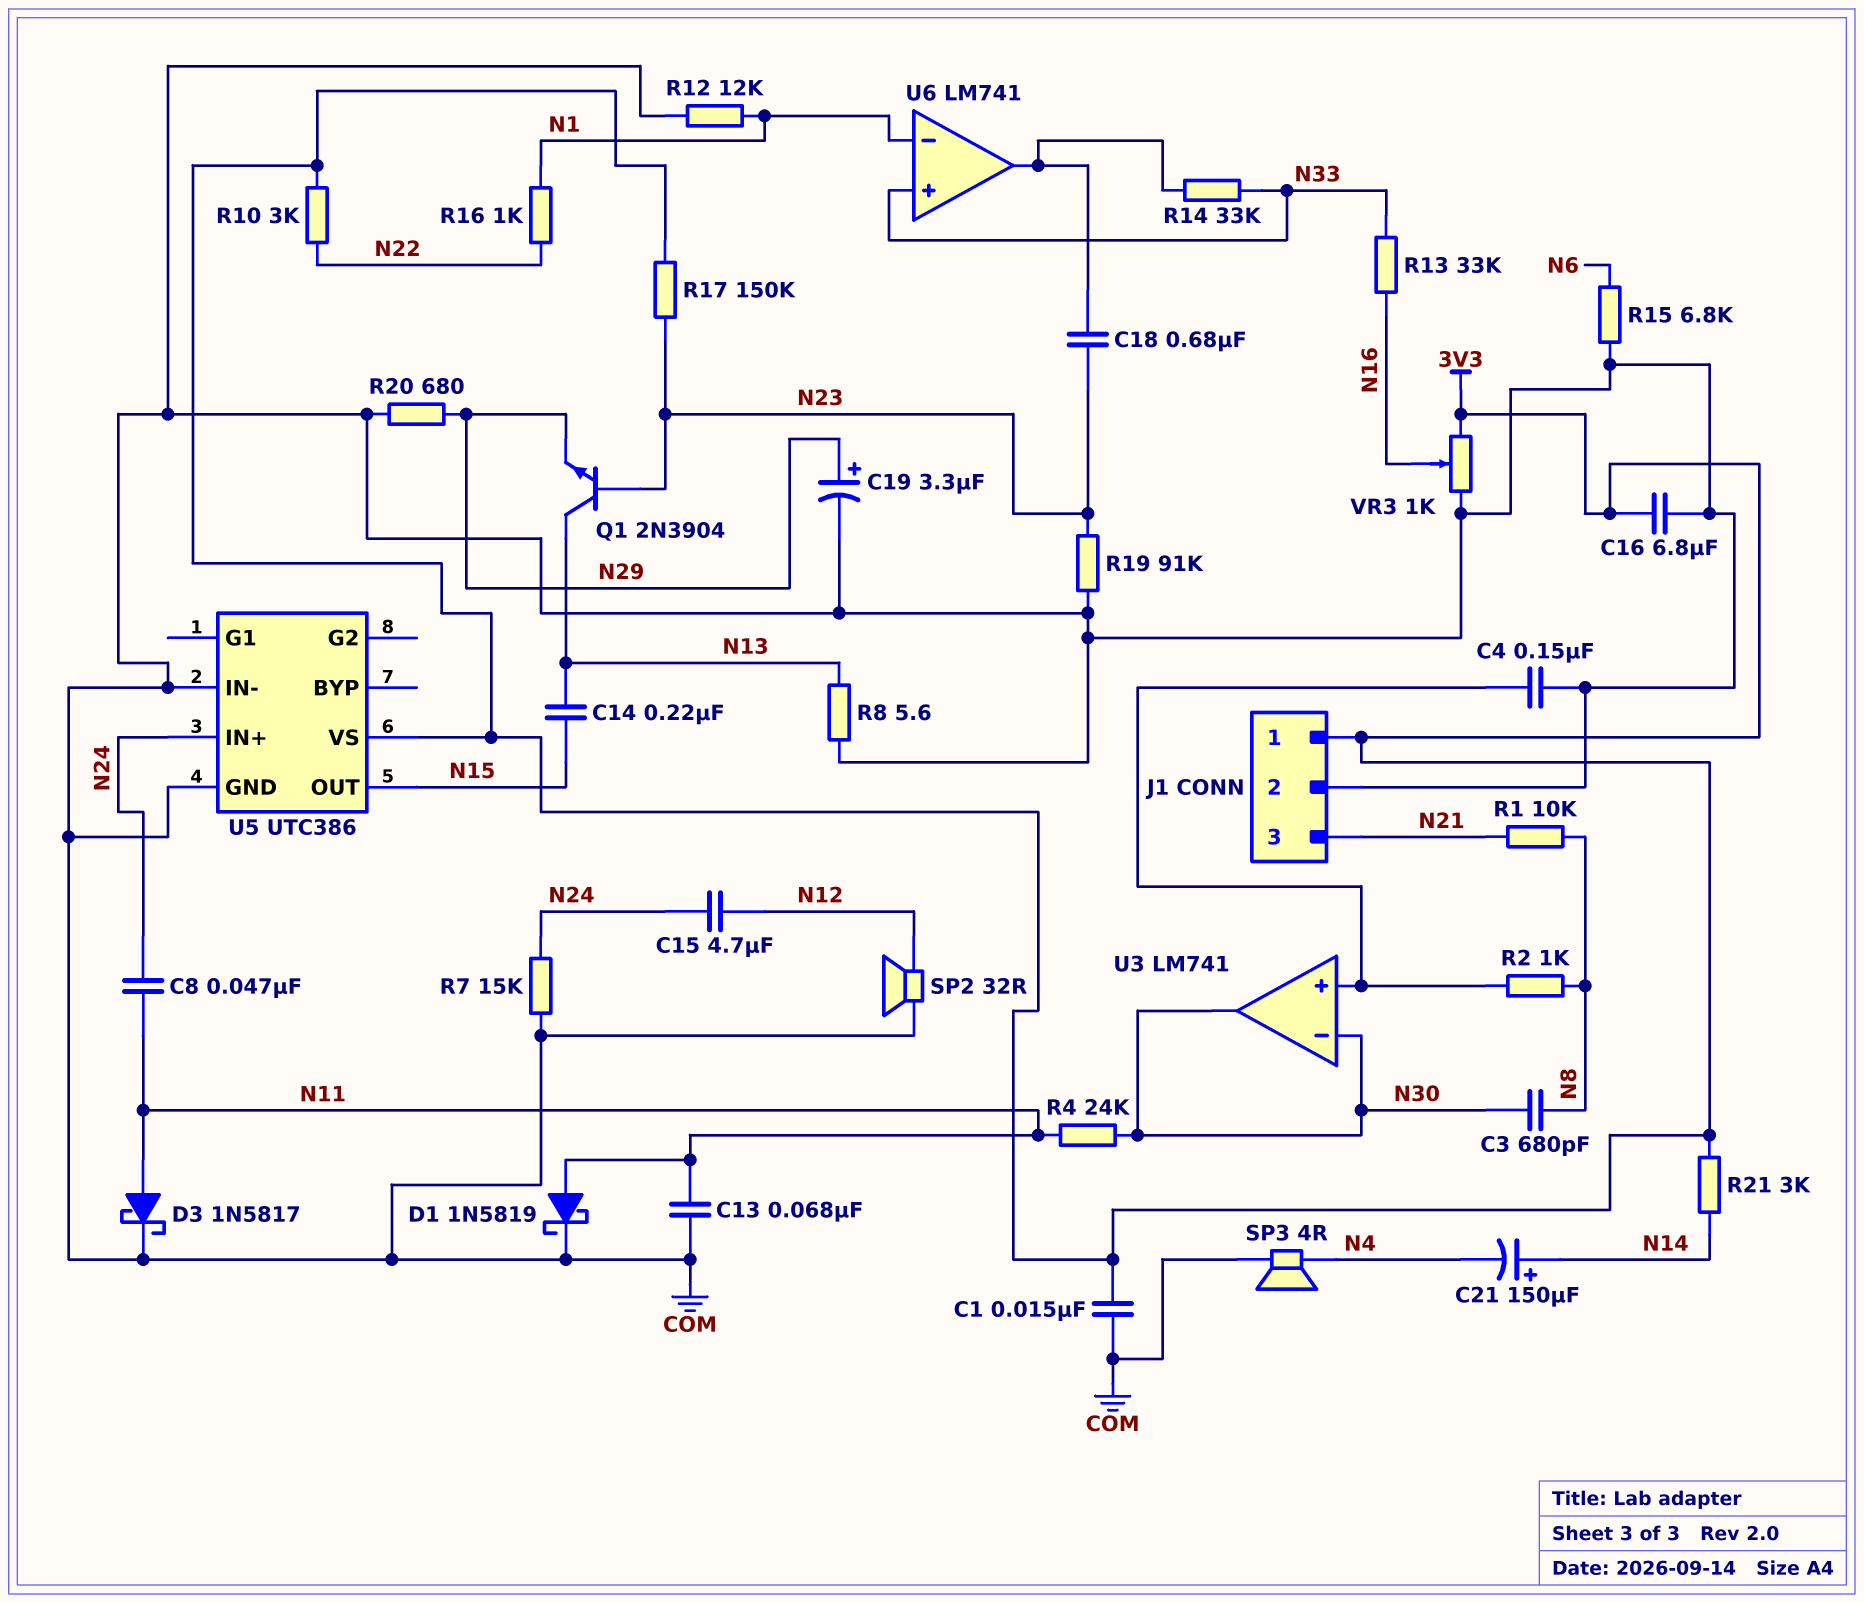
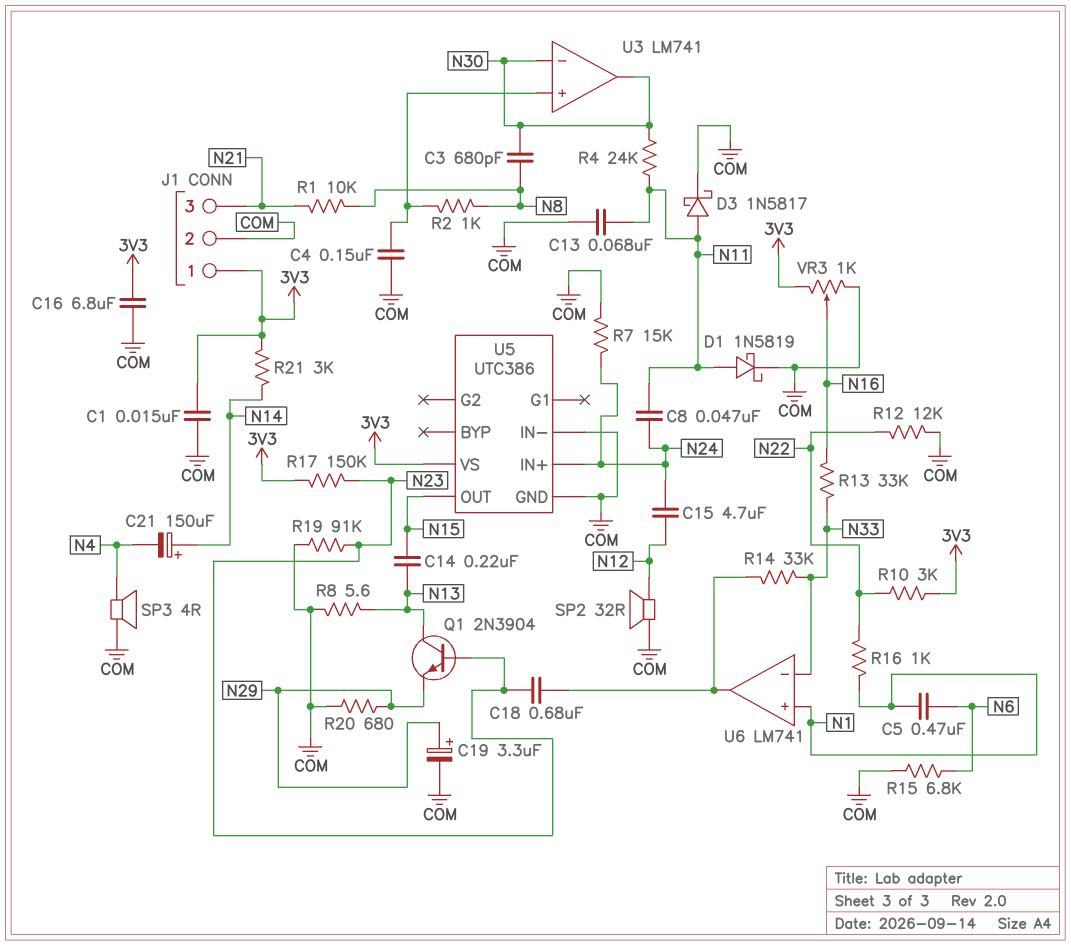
C5: none -> 470nF (N1, N6)
R12: 12k (COM, N1) -> 12k (COM, N22)
U6 pin in+: N33 -> N1
U6 pin in-: N1 -> N33

